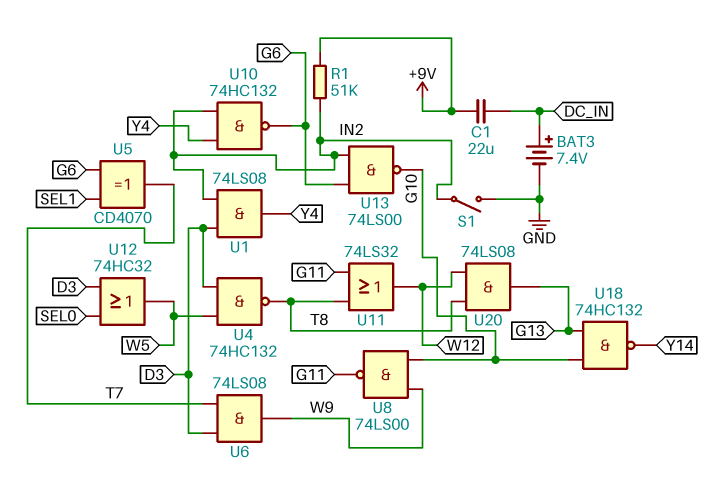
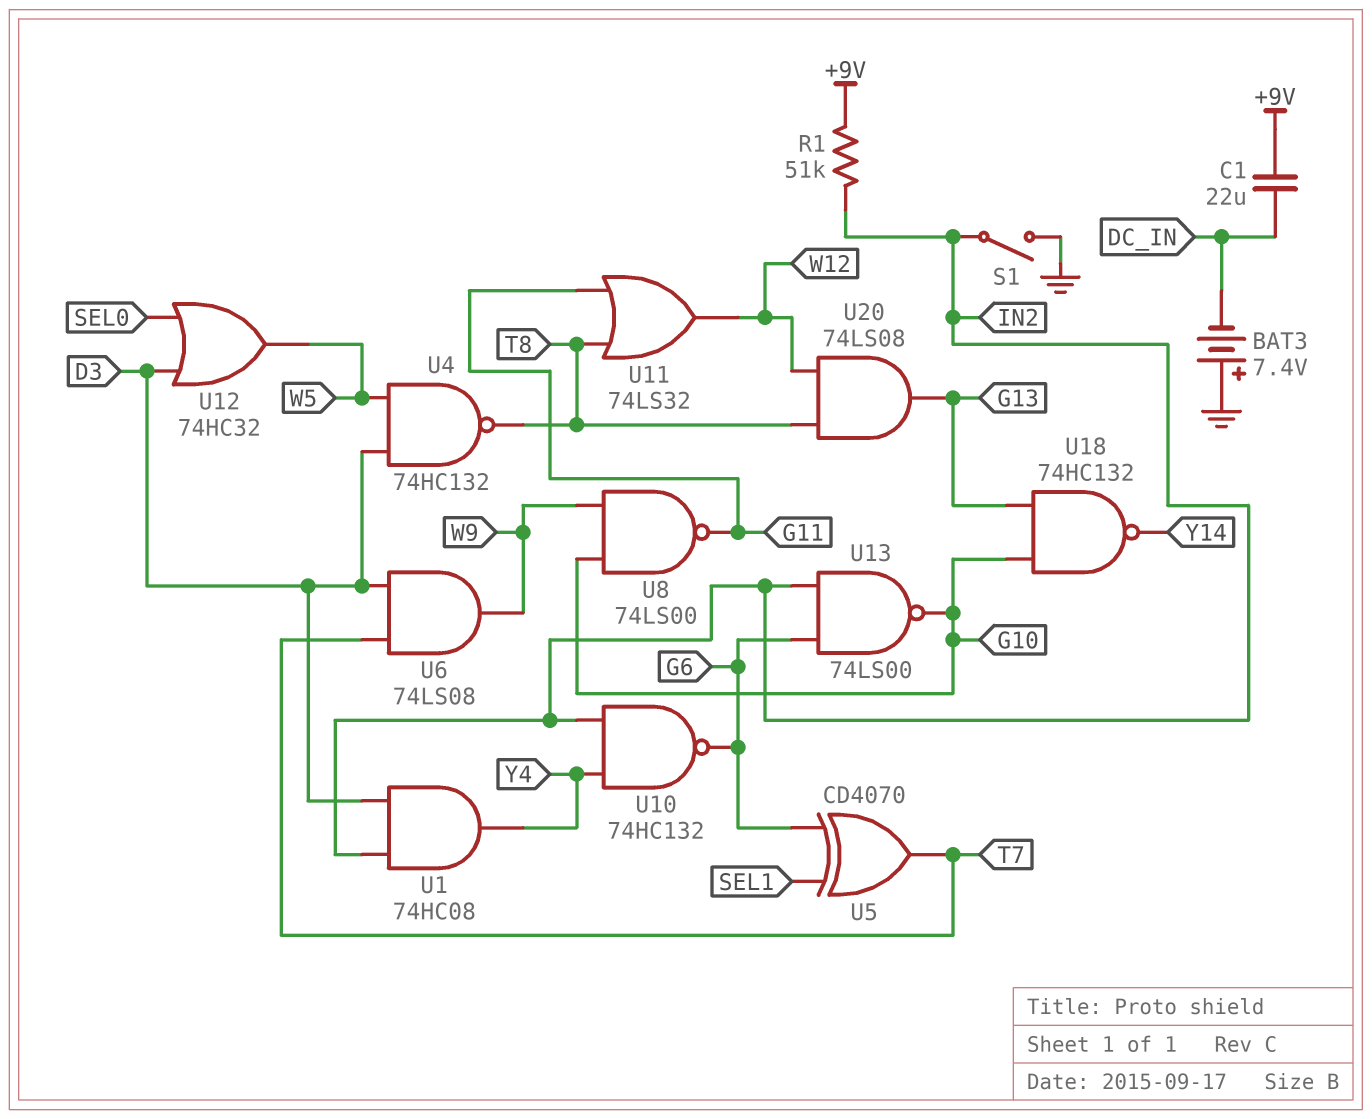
BAT3: 7.4V (plus DC_IN, minus GND) -> 7.4V (plus GND, minus DC_IN)
U1: AND 74LS08 (in D3, in IN2, out Y4) -> AND 74HC08 (in D3, in IN2, out Y4)

